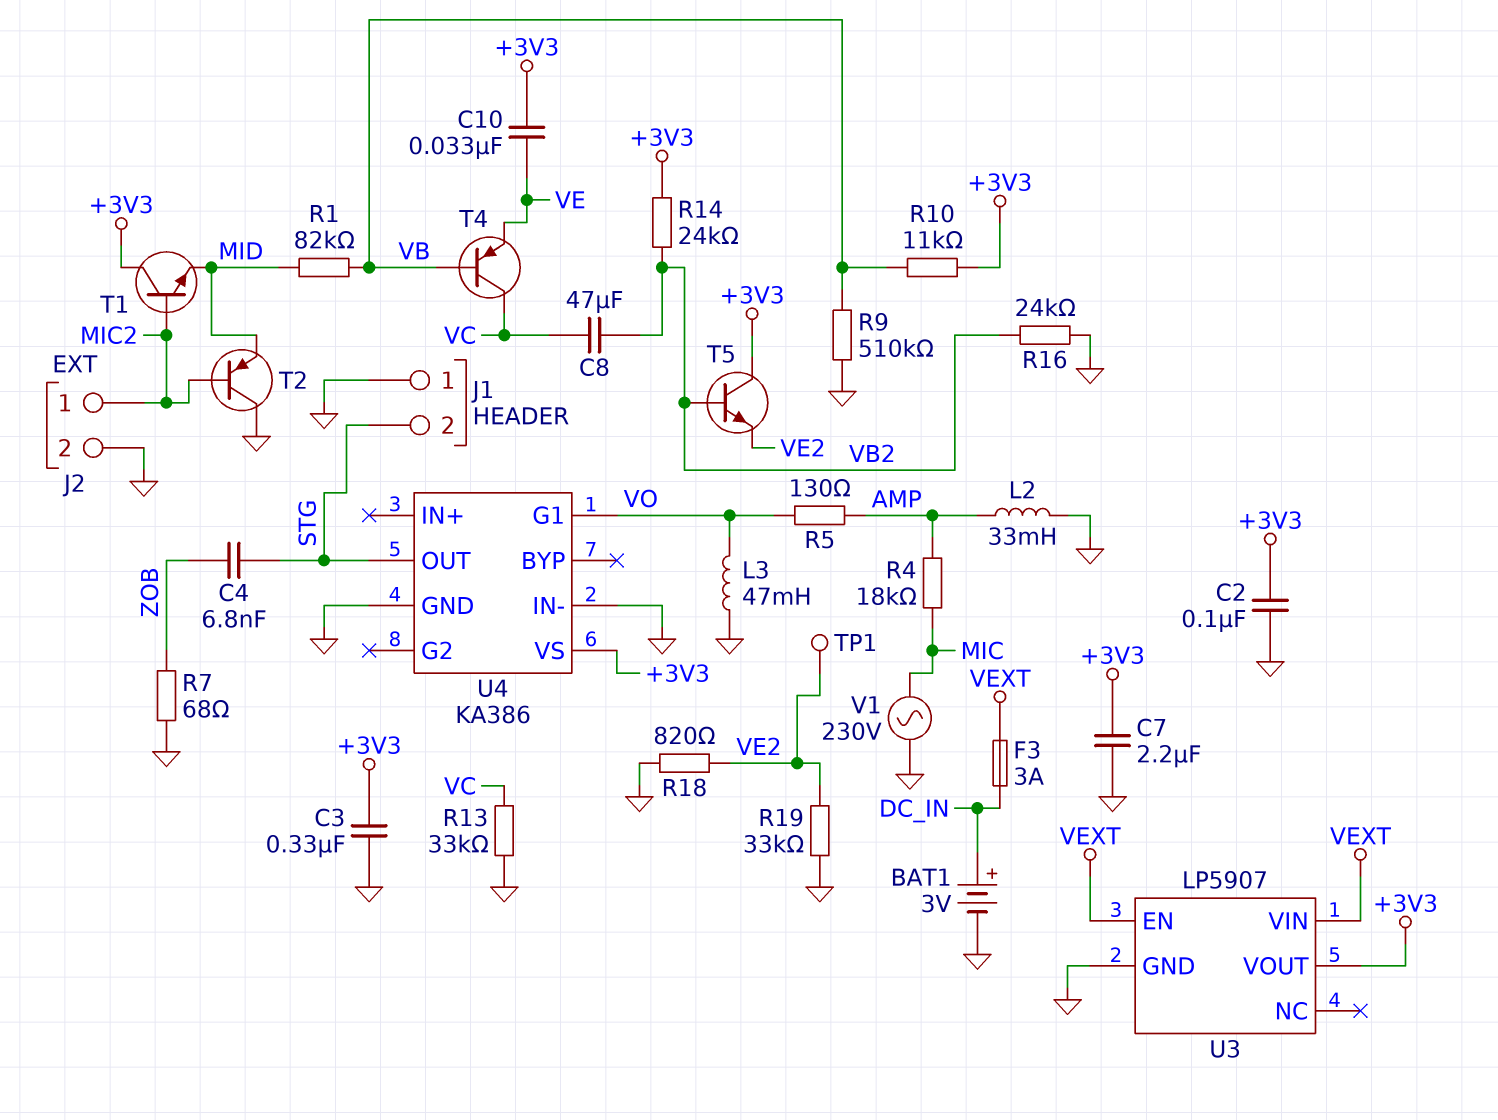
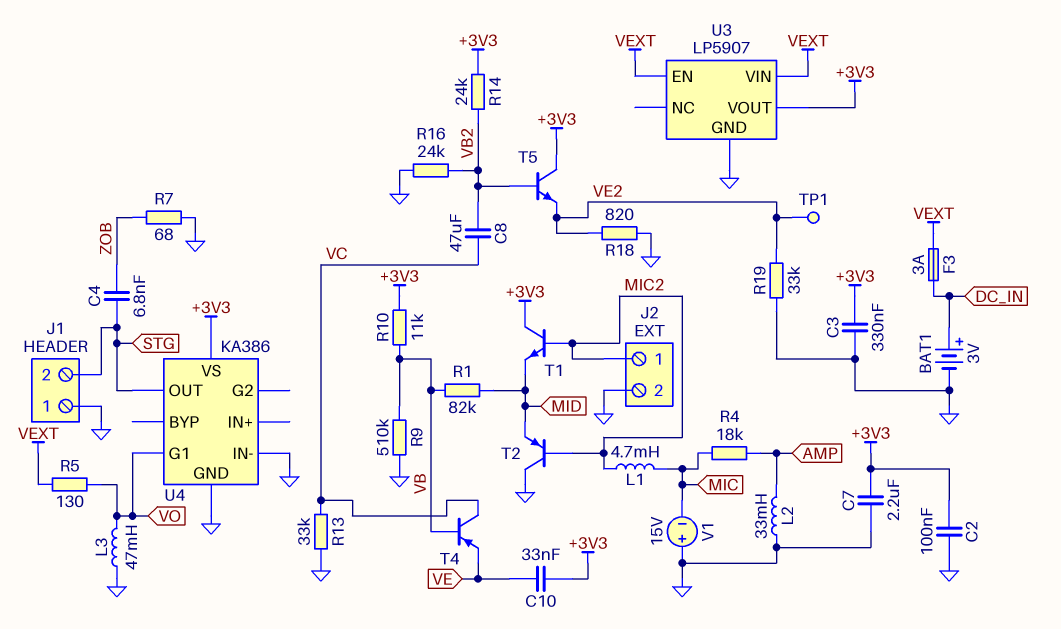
L1: none -> 4.7mH (MIC, MIC2)
R5: 130 (AMP, VO) -> 130 (VEXT, VO)
V1: AC 230V (GND, MIC) -> 15V (plus GND, minus MIC)

